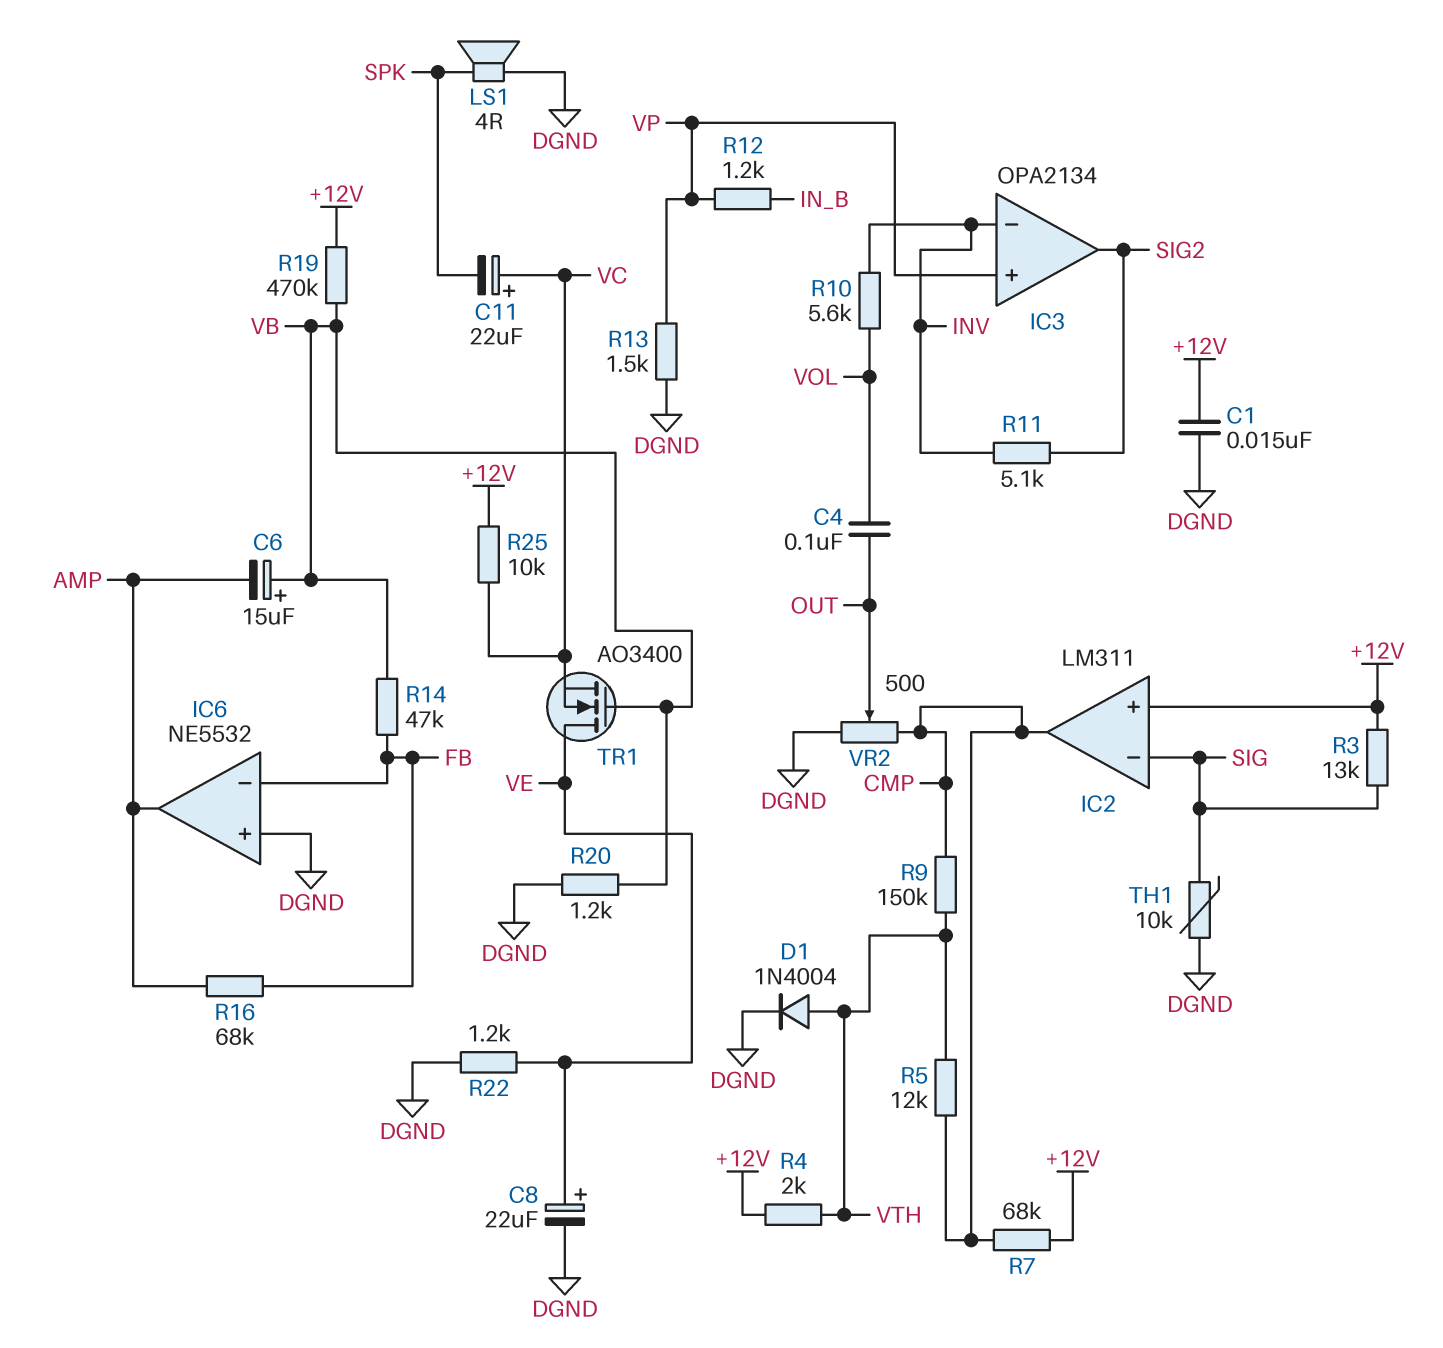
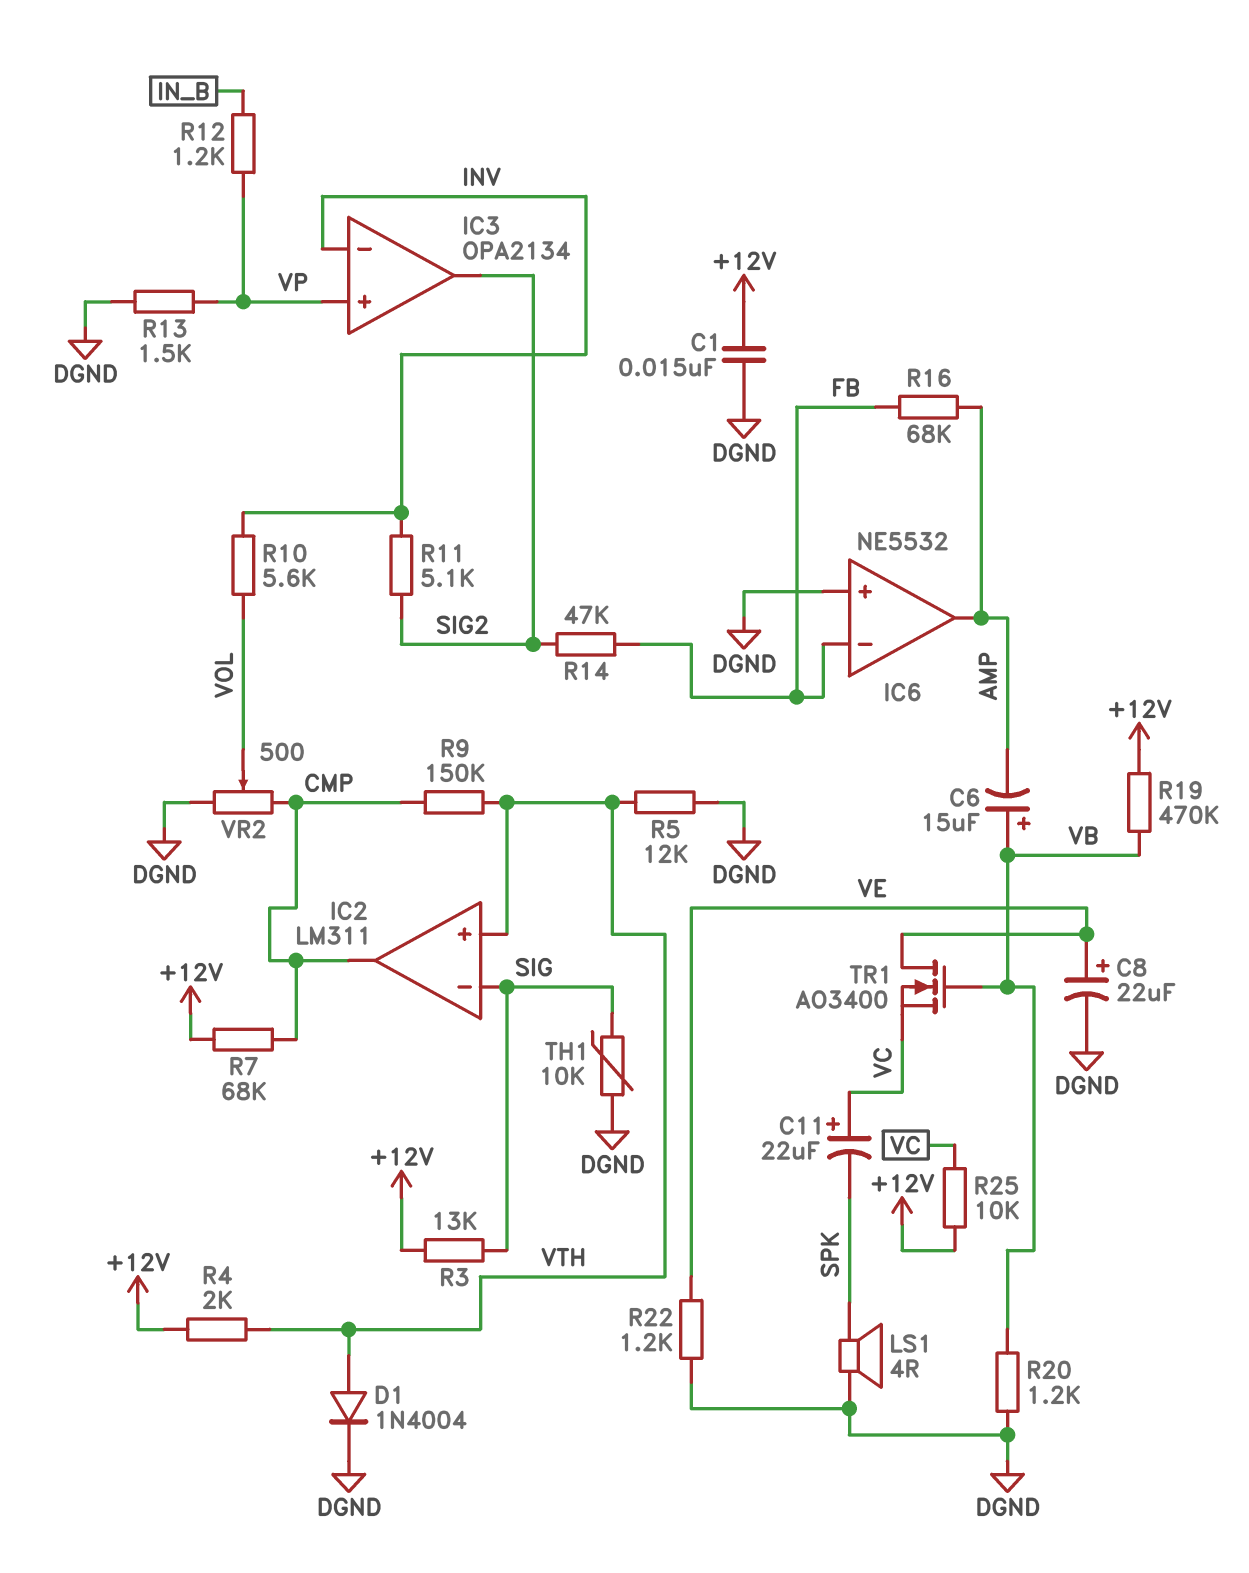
C4: 100nF (OUT, VOL) -> none
IC2 pin in+: +12V -> VTH
R5: 12k (CMP, VTH) -> 12k (DGND, VTH)
R14: 47k (FB, VB) -> 47k (FB, SIG2)
VR2: 500 (CMP, DGND, wiper OUT) -> 500 (CMP, DGND, wiper VOL)

